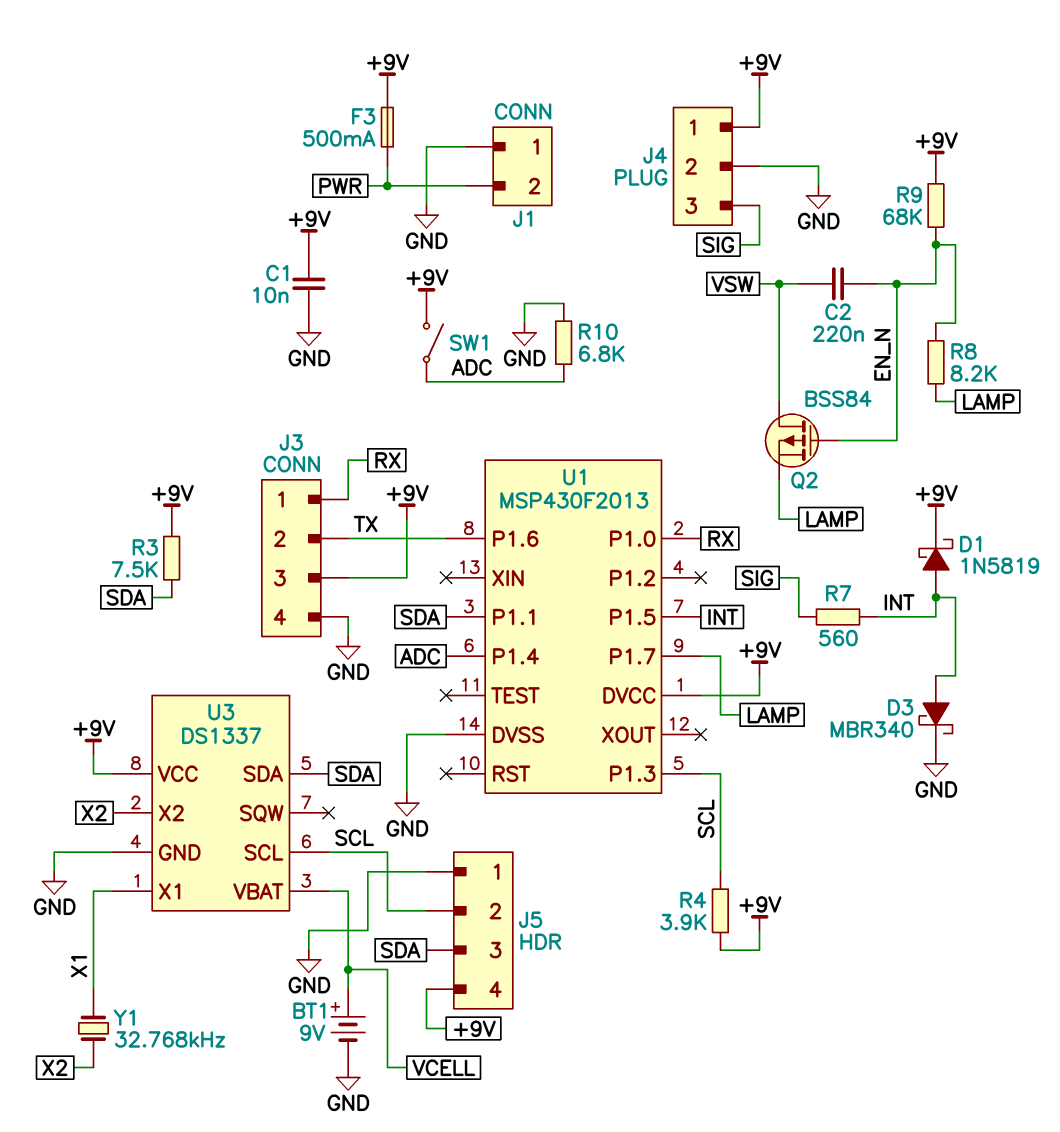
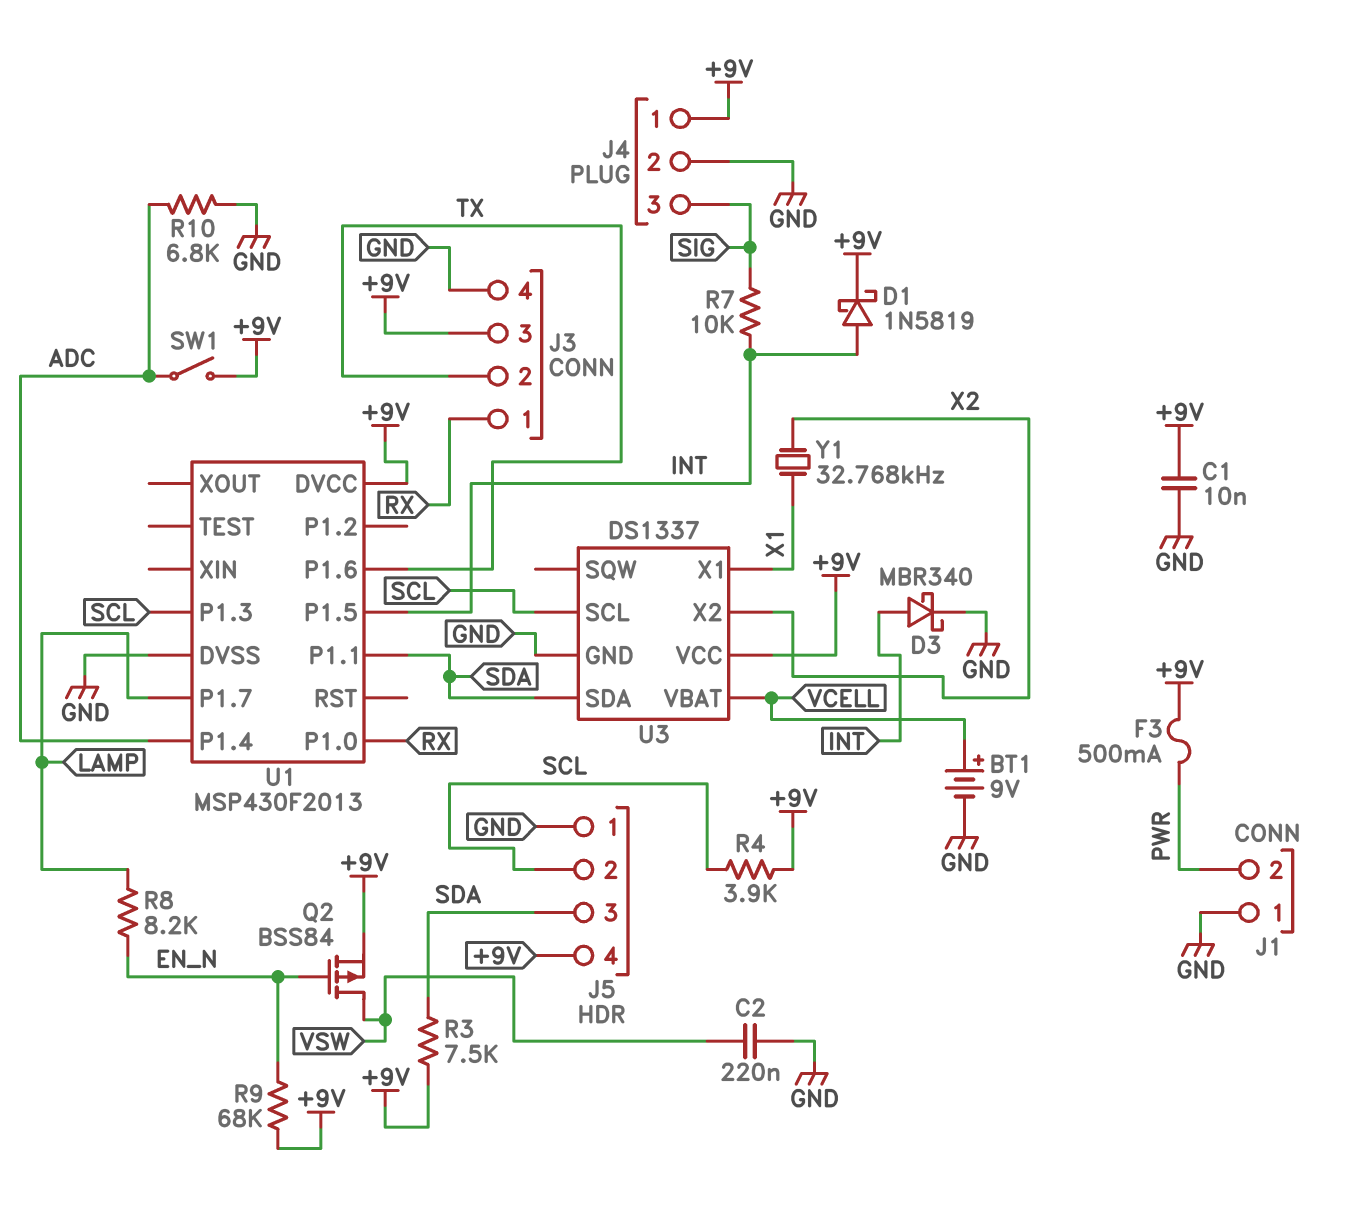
C2: 220nF (EN_N, VSW) -> 220nF (GND, VSW)
Q2: PMOS BSS84 (G EN_N, D VSW, S LAMP) -> PMOS BSS84 (G EN_N, D VSW, S +9V)
R7: 560 (INT, SIG) -> 10k (INT, SIG)

